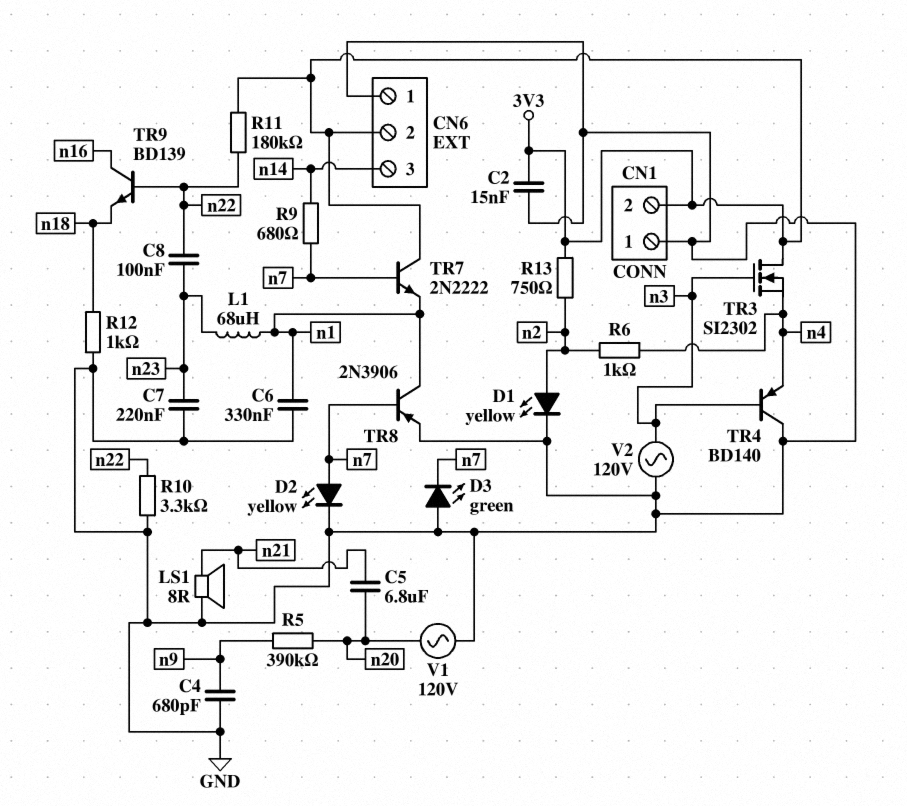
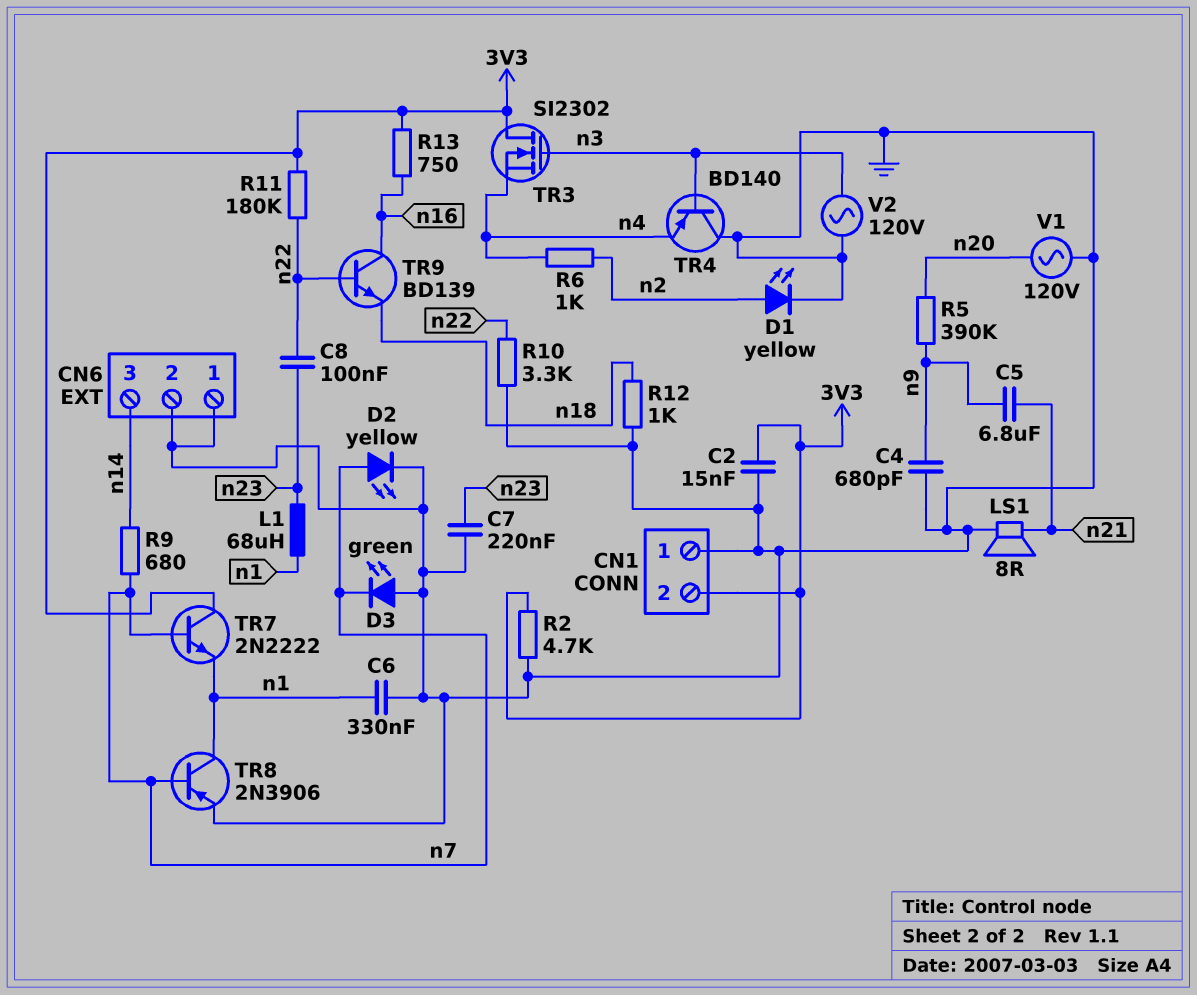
C5: 6.8uF (n20, n21) -> 6.8uF (n9, n21)
CN6 pin 2: 3V3 -> GND
R2: none -> 4.7k (3V3, GND)
R13: 750 (3V3, n2) -> 750 (3V3, n16)

